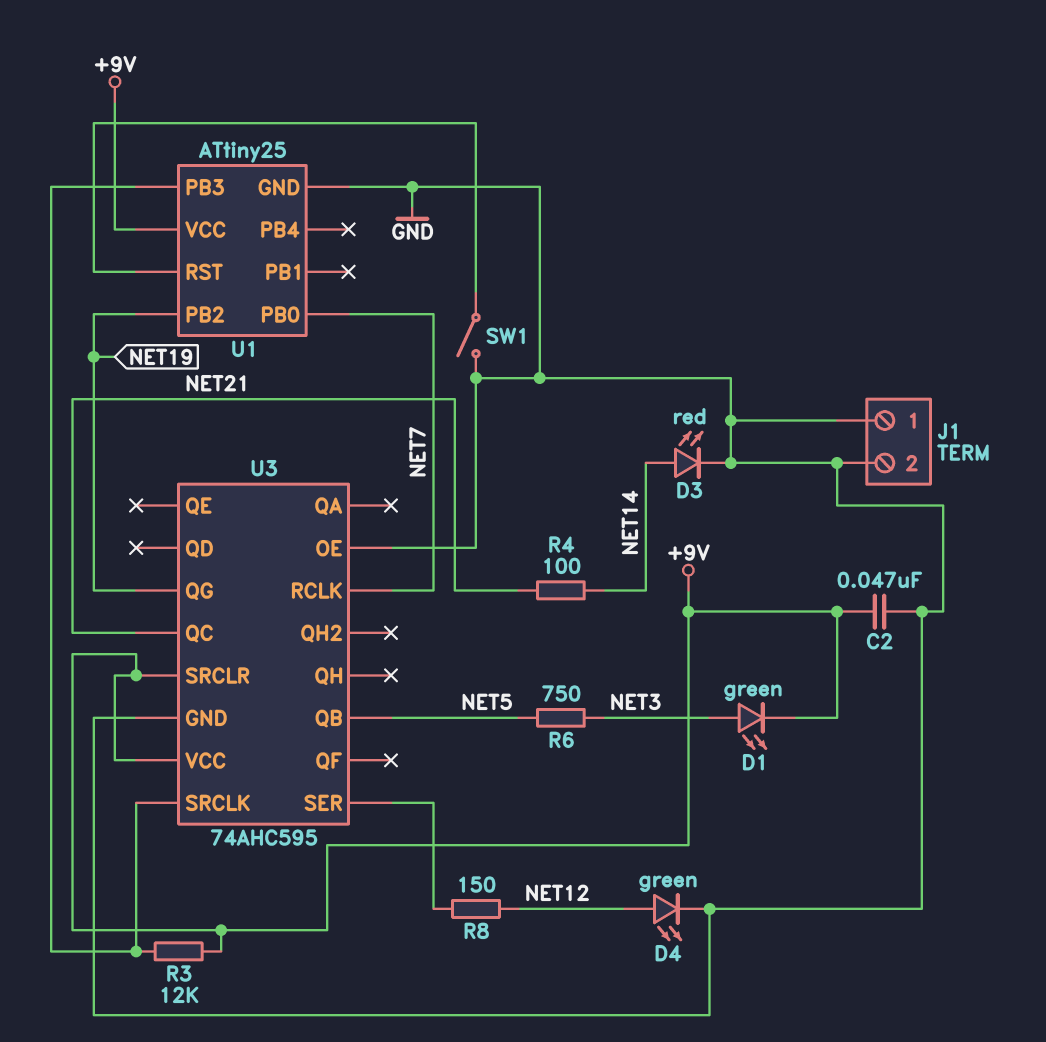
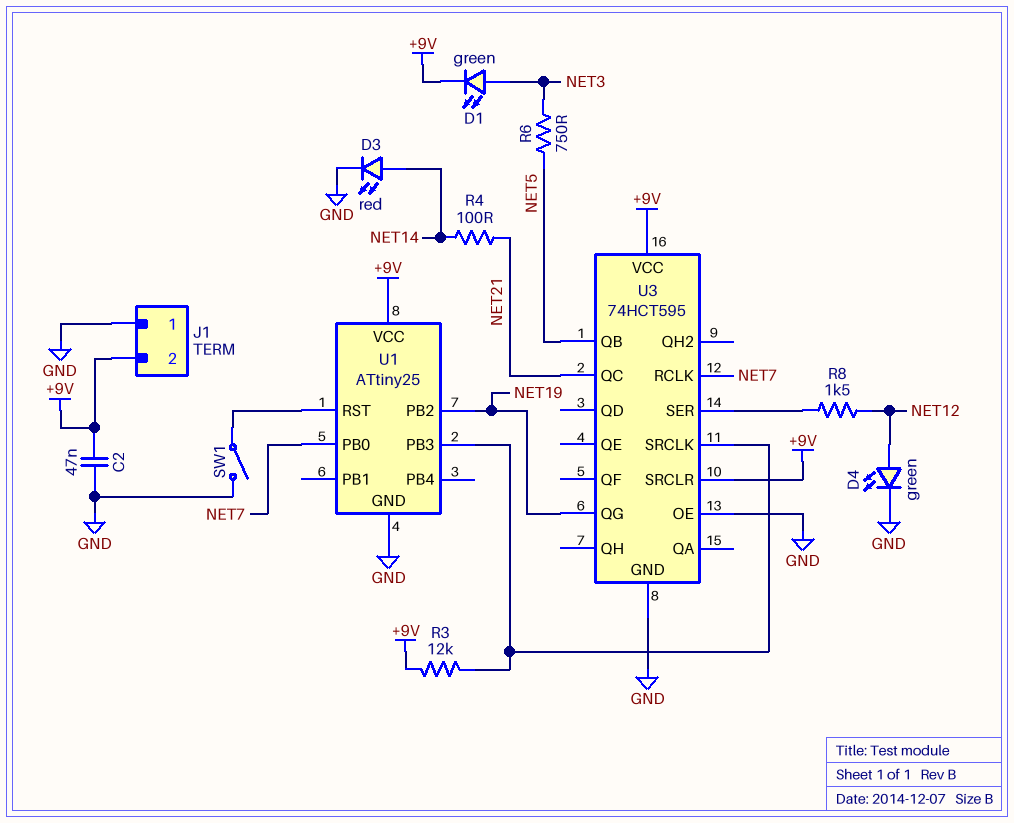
J1 pin 2: GND -> +9V
R8: 150 (NET12, U3/SER) -> 1.5k (NET12, U3/SER)
U3: 74AHC595 -> 74HCT595

